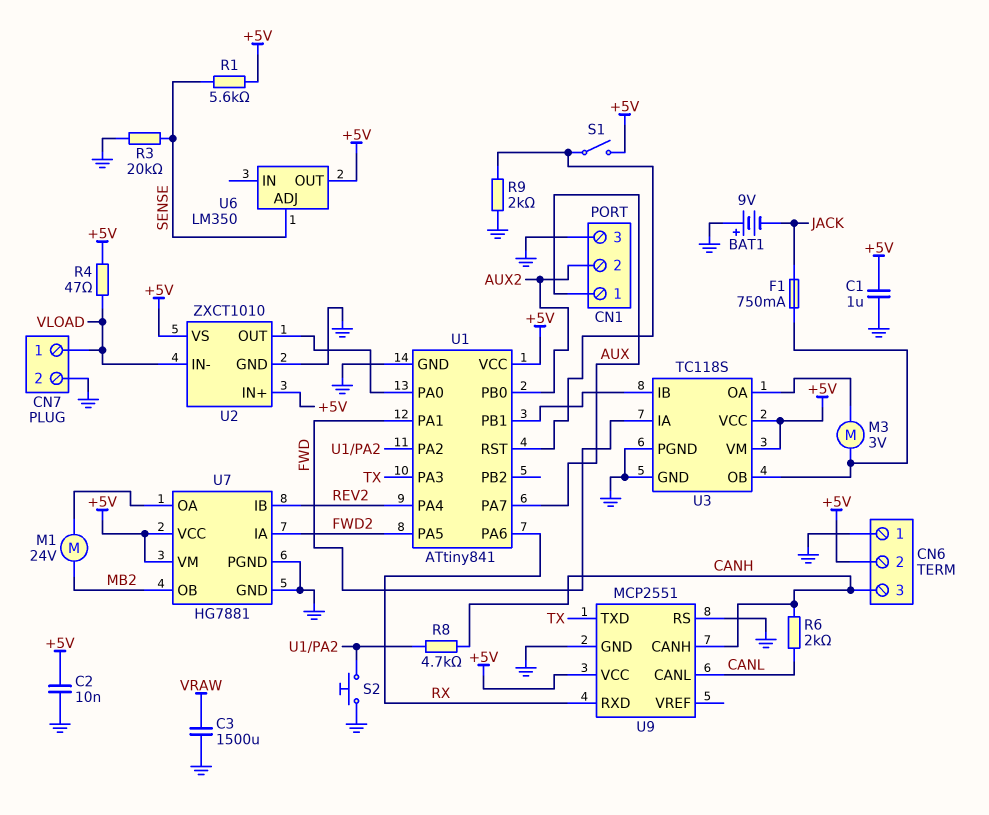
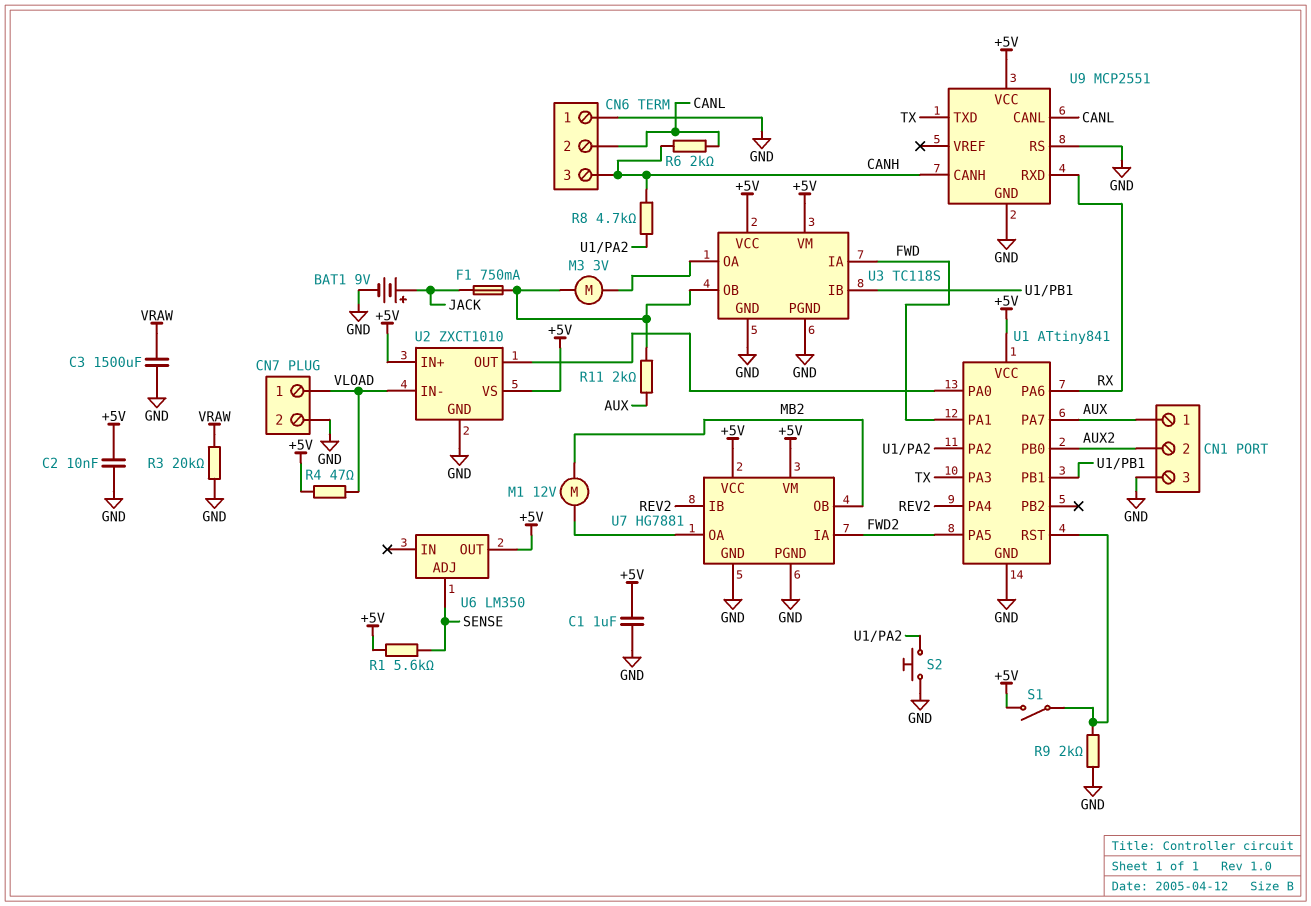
BAT1: 9V (plus GND, minus JACK) -> 9V (plus JACK, minus GND)
CN6 pin 2: +5V -> CANL
M1: motor 24V (MB2, U7/OA) -> motor 12V (MB2, U7/OA)
R3: 20k (GND, SENSE) -> 20k (GND, VRAW)
R11: none -> 2k (AUX, U3/OB)

